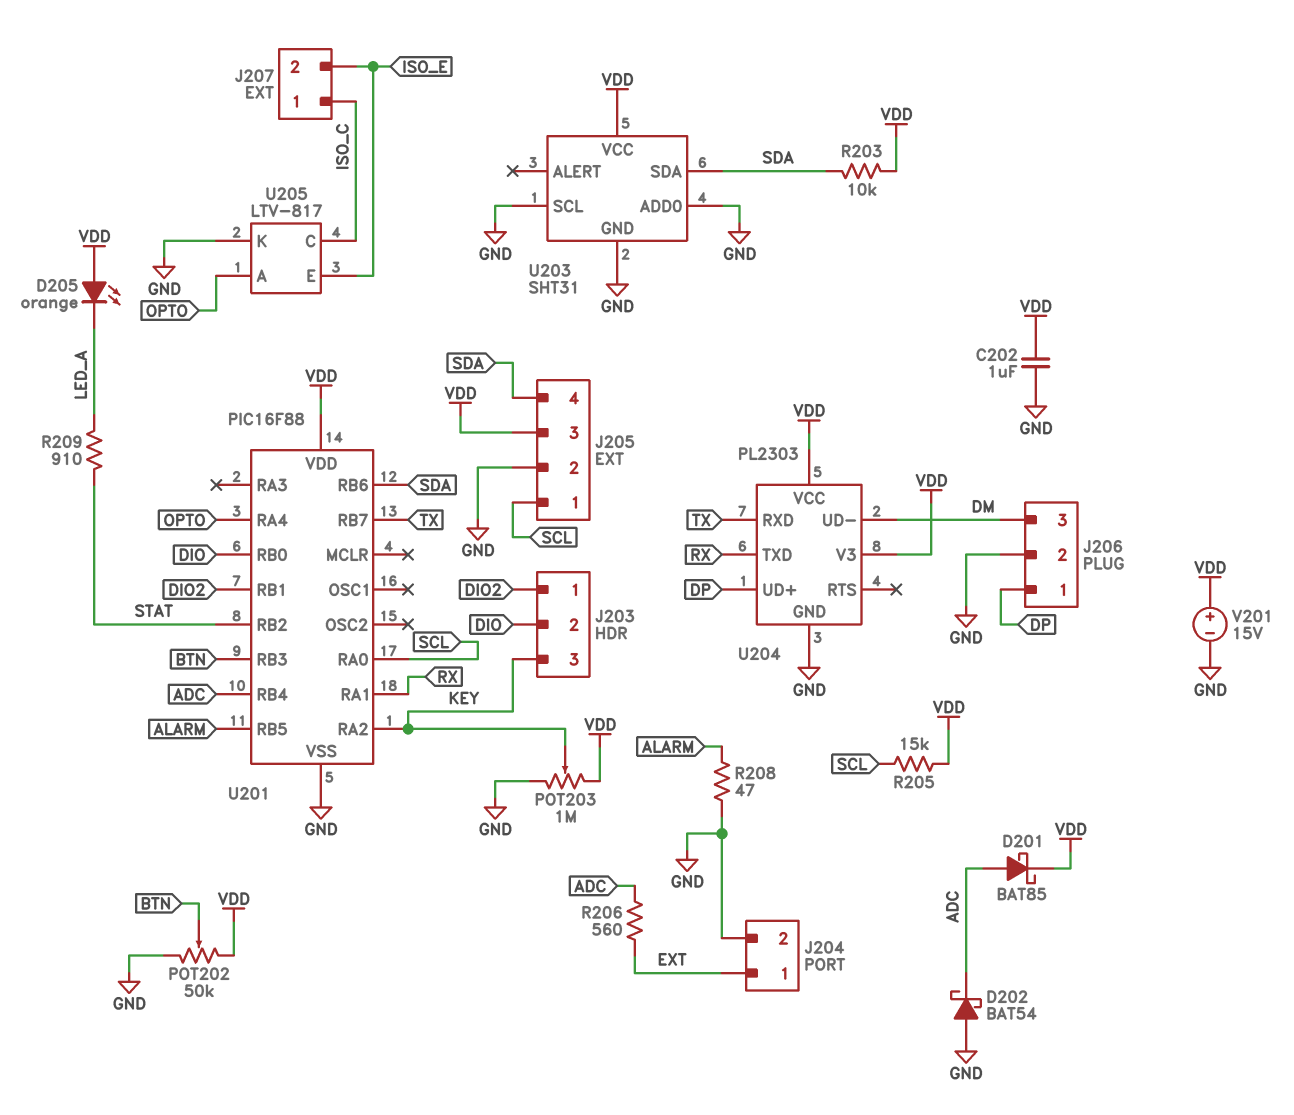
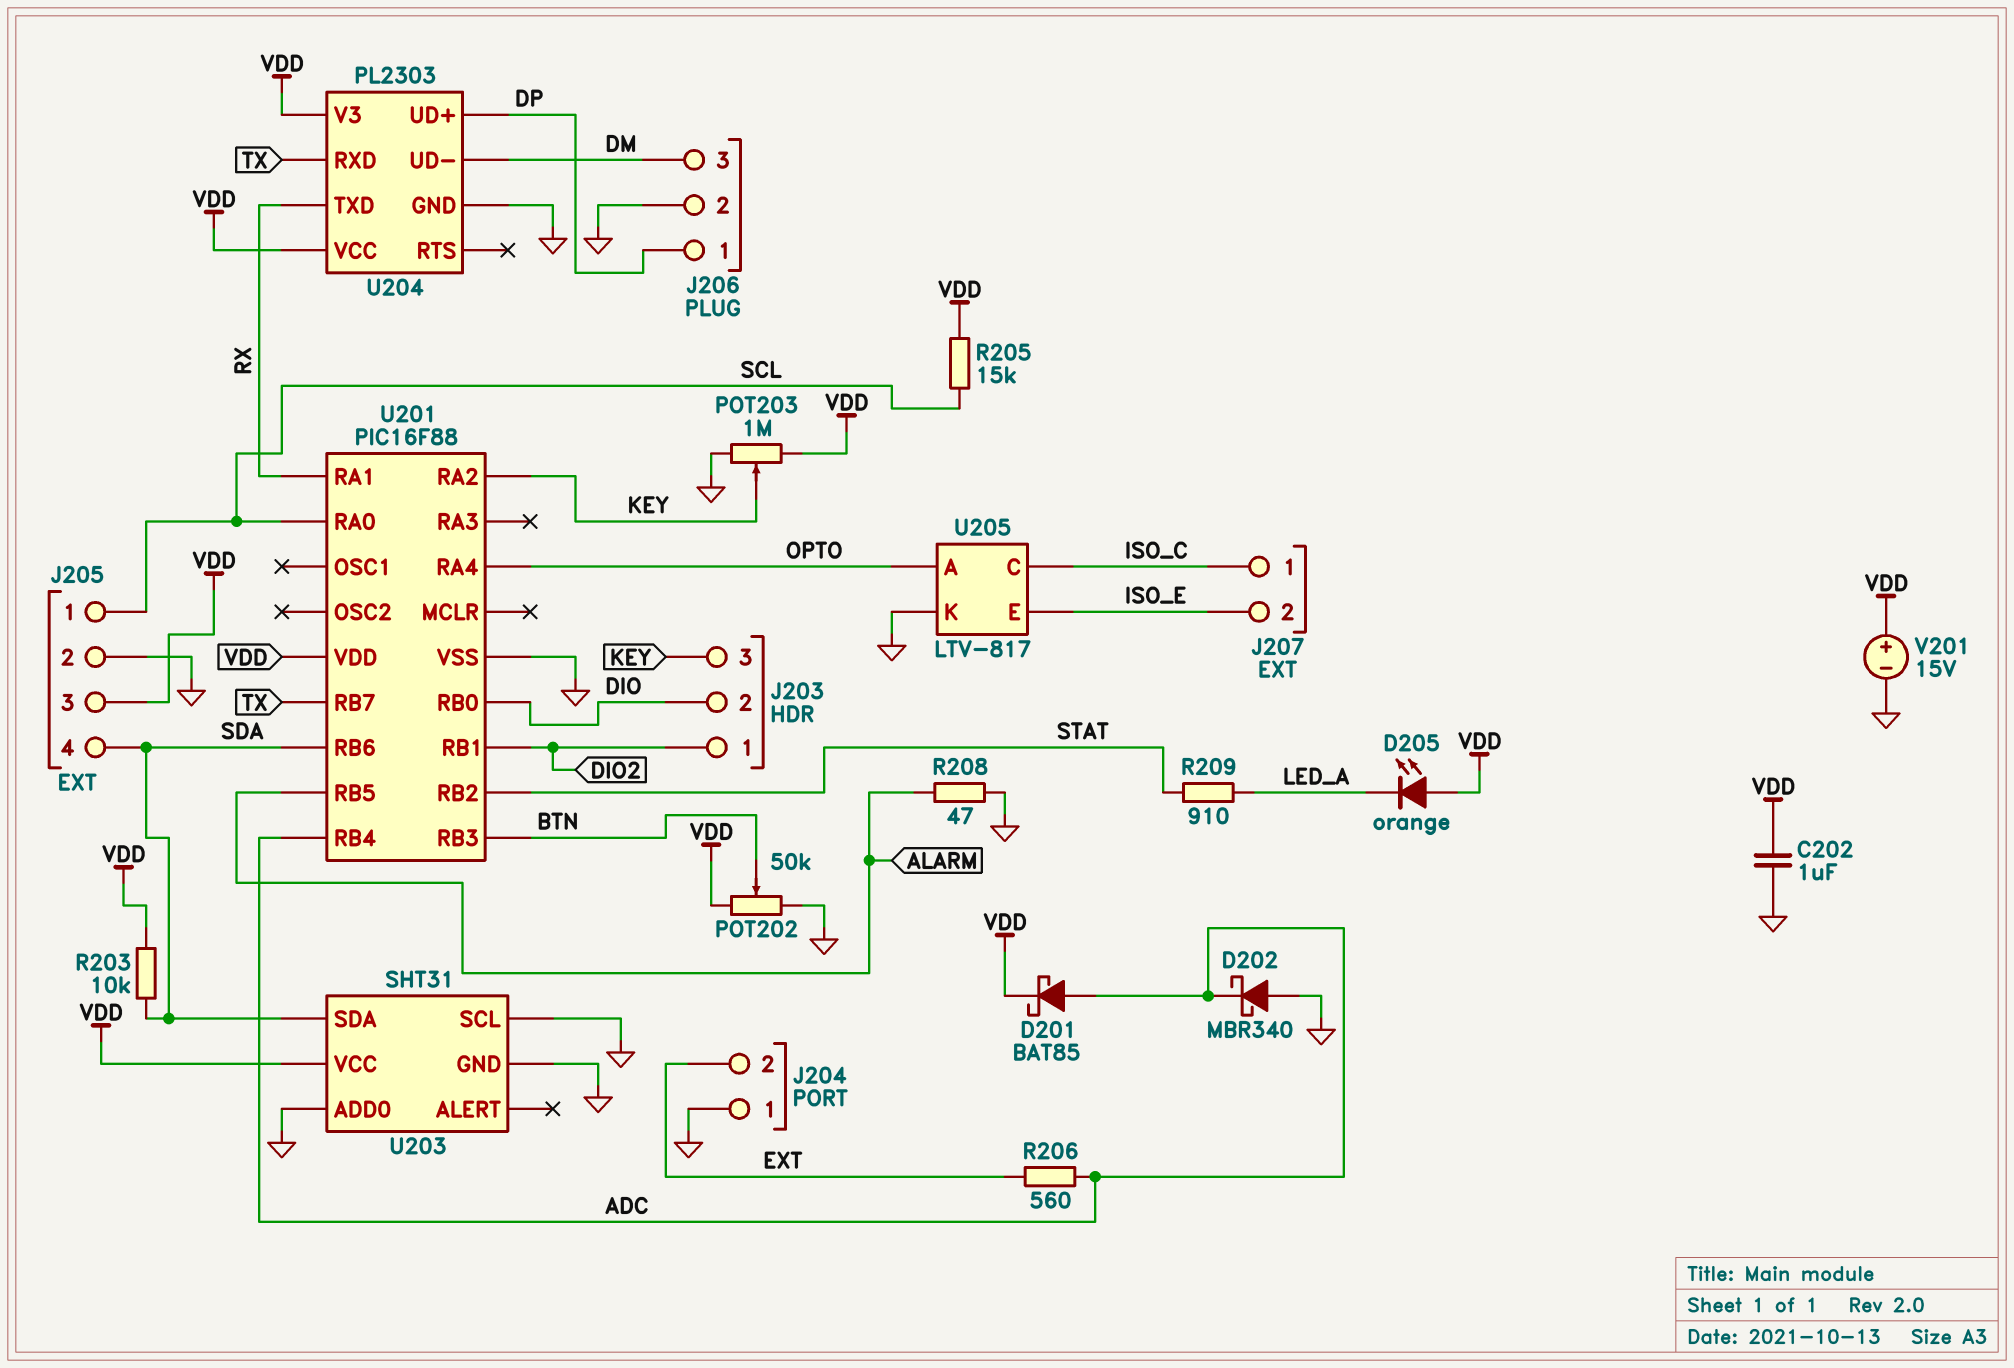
D202: schottky BAT54 (A GND, K ADC) -> schottky MBR340 (A GND, K ADC)
J204 pin 1: EXT -> GND
J204 pin 2: GND -> EXT

